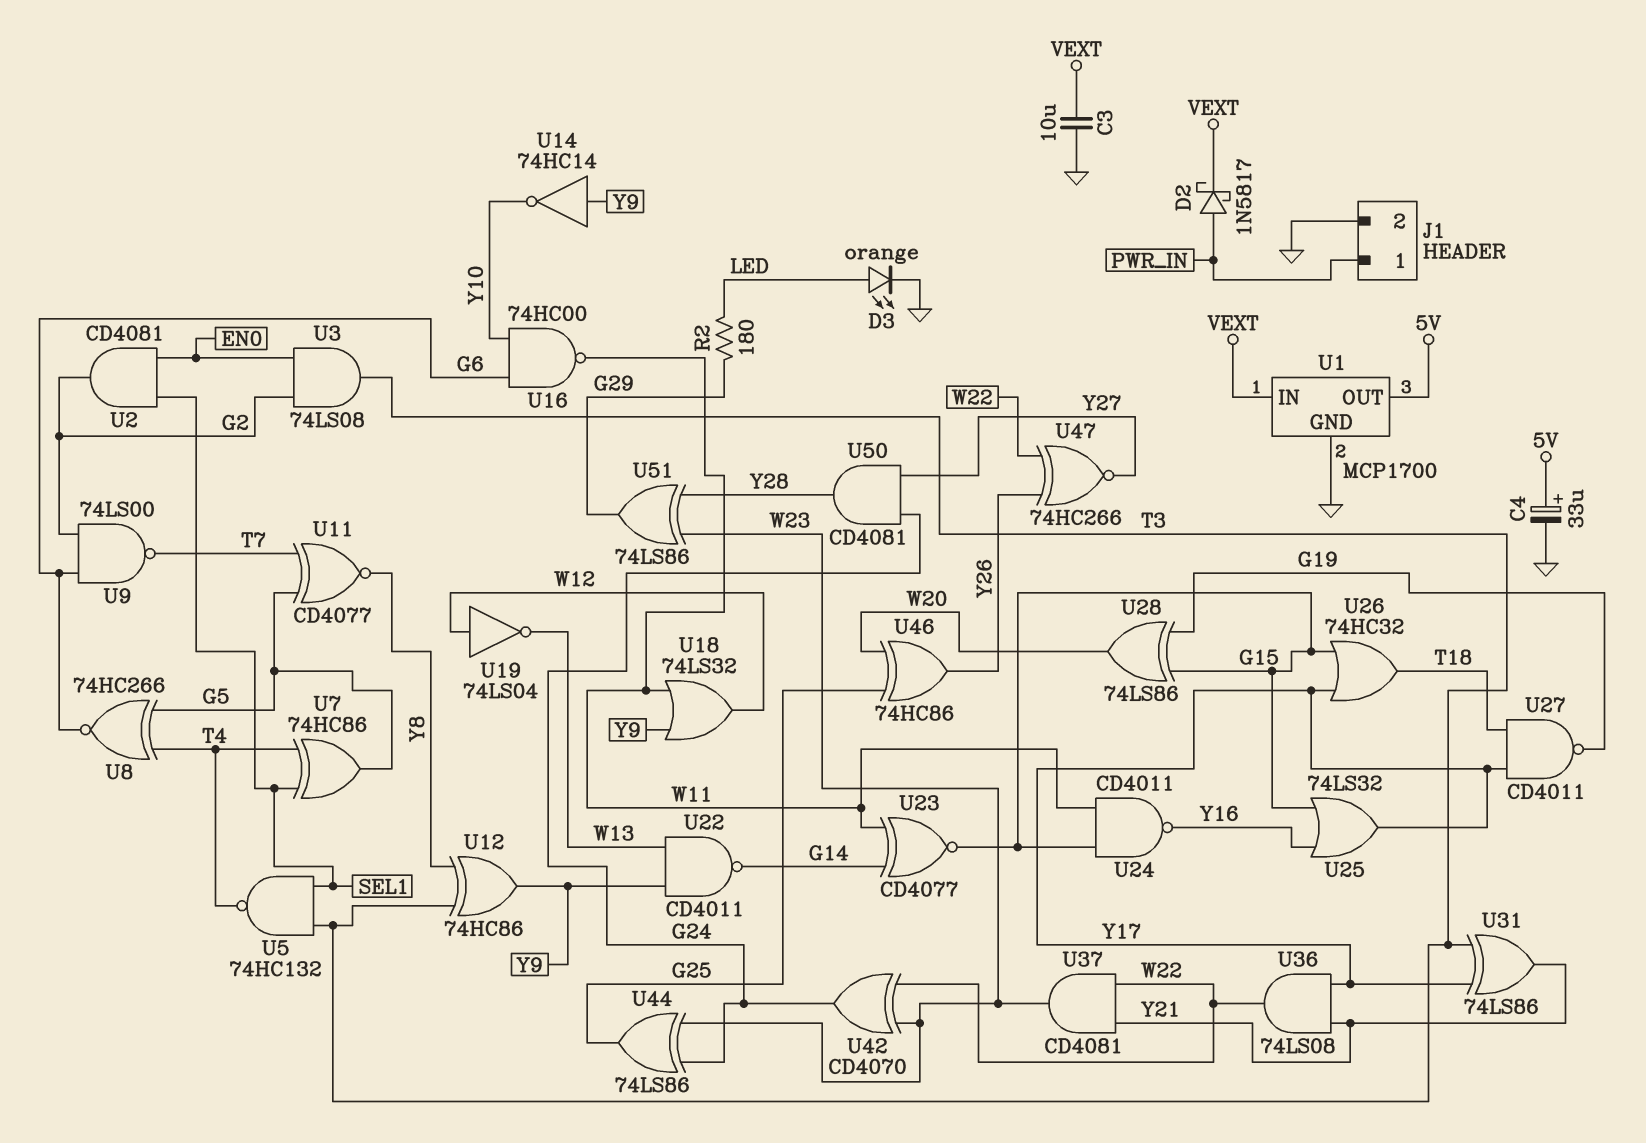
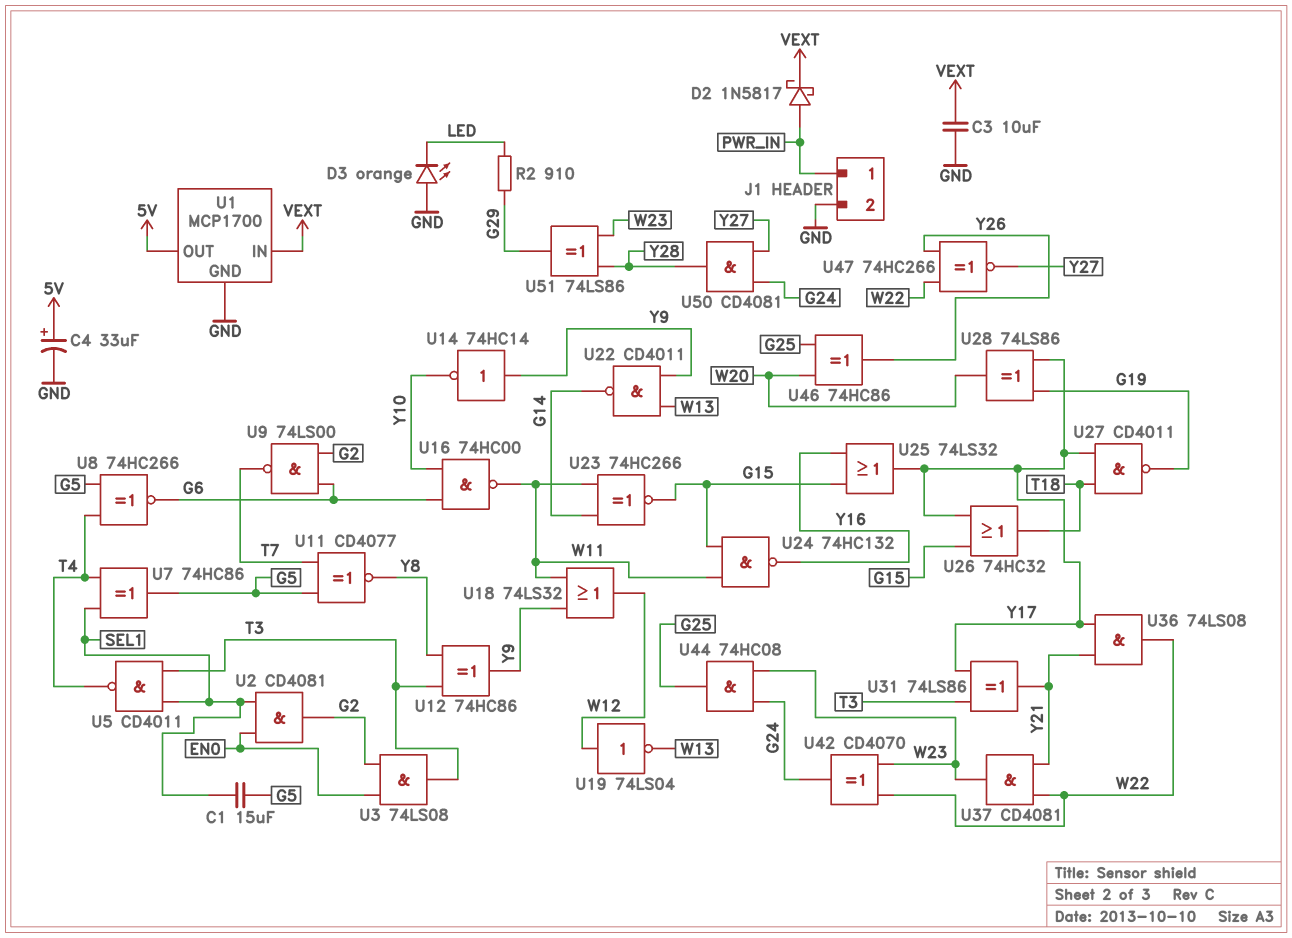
C1: none -> 15uF (G5, SEL1)
D3: LED orange (A LED, K GND) -> LED orange (A GND, K LED)
R2: 180 (G29, LED) -> 910 (G29, LED)
U5: NAND 74HC132 (in SEL1, in T3, out T4) -> NAND CD4011 (in SEL1, in T3, out T4)
U23: XNOR CD4077 (in G14, in W11, out G15) -> XNOR 74HC266 (in G14, in W11, out G15)
U24: NAND CD4011 (in G15, in W11, out Y16) -> NAND 74HC132 (in G15, in W11, out Y16)
U28: XOR 74LS86 (in G15, in G19, out W20) -> XOR 74LS86 (in G19, in Y17, out W20)
U44: XOR 74LS86 (in G24, in W23, out G25) -> AND 74HC08 (in G24, in W23, out G25)

